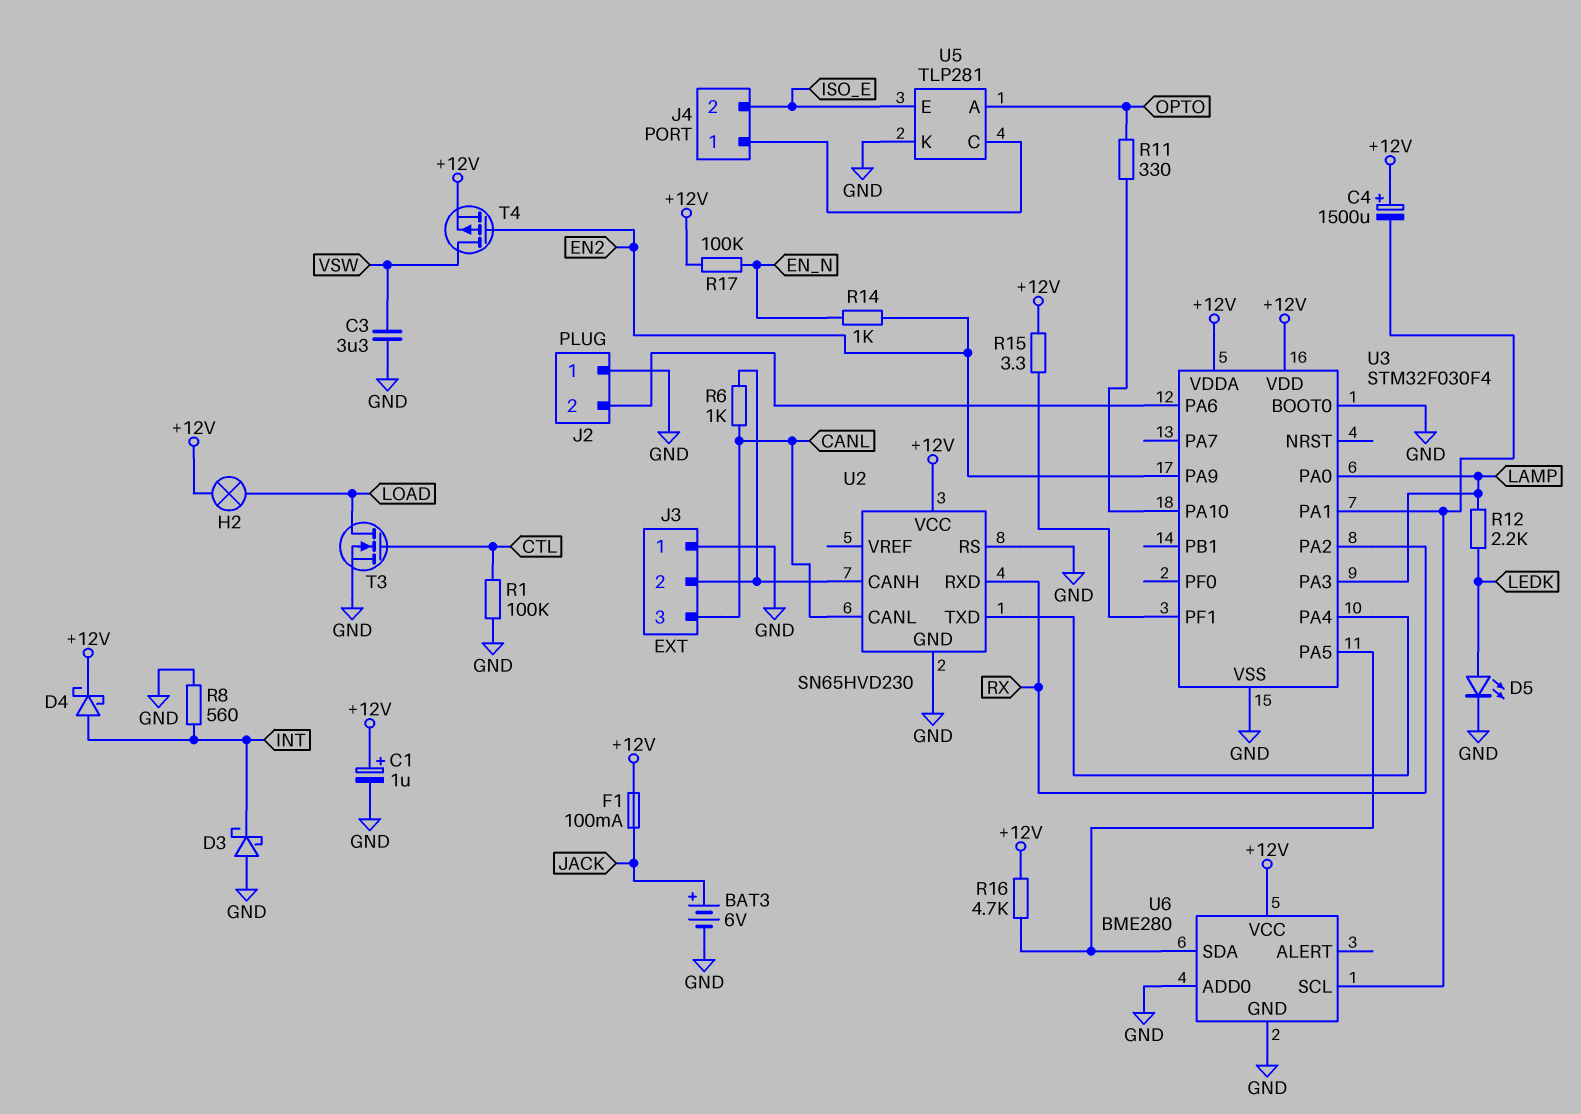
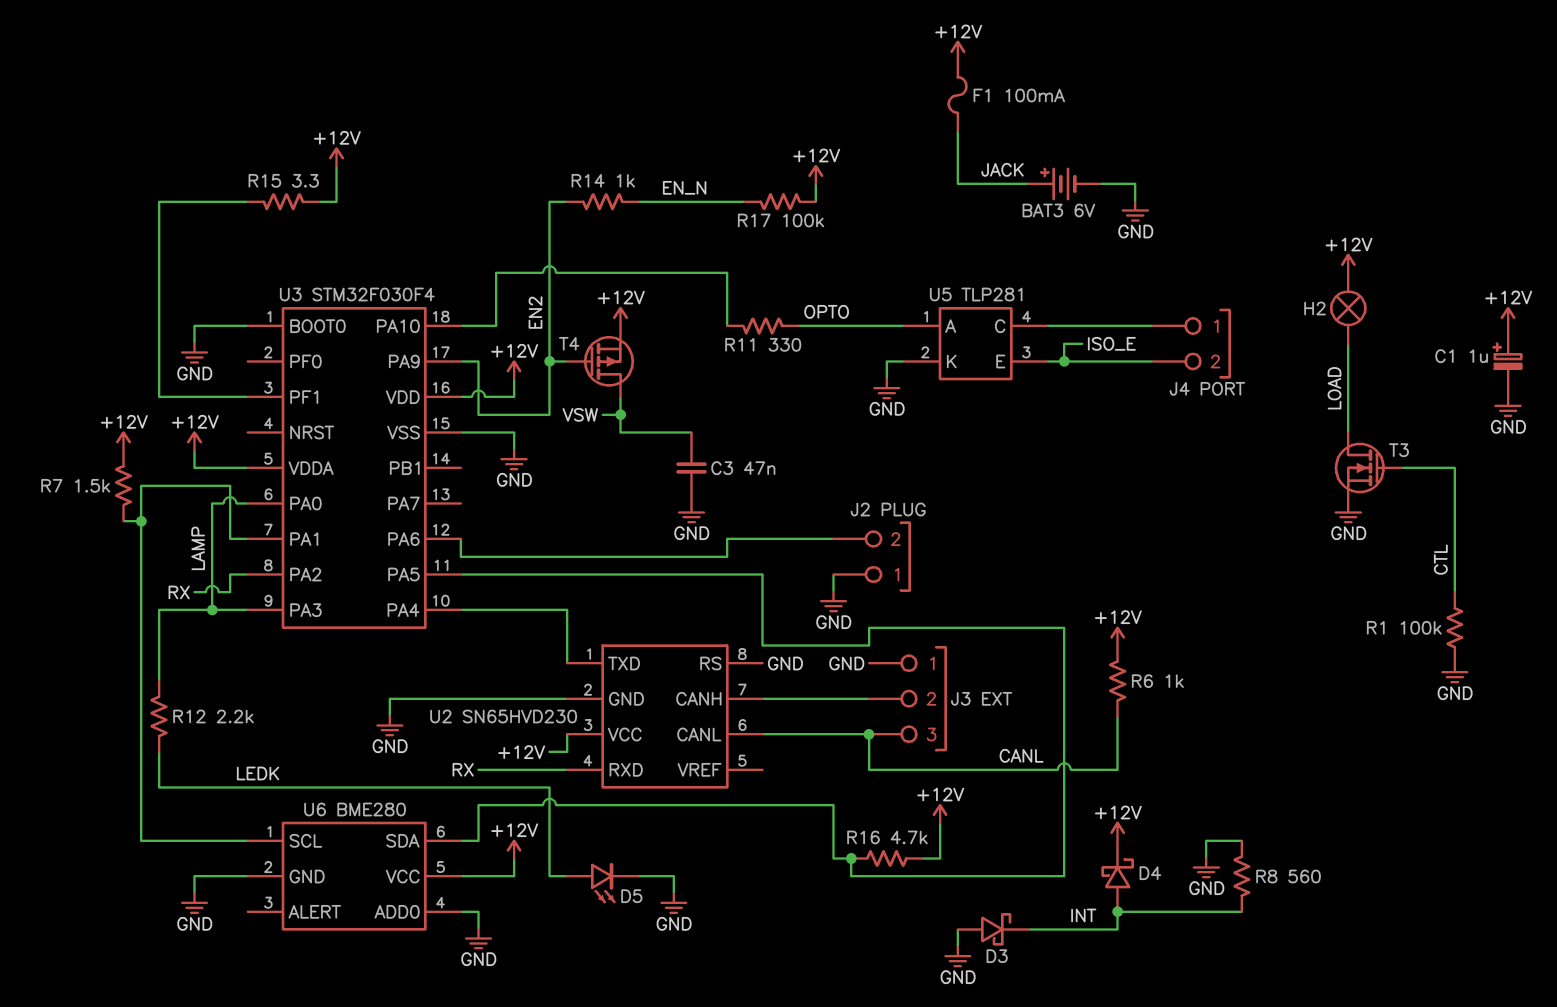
C3: 3.3uF (GND, VSW) -> 47nF (GND, VSW)
C4: 1500uF (plus +12V, minus U3/PA1) -> none
R6: 1k (CANL, J3/2) -> 1k (+12V, CANL)
R7: none -> 1.5k (+12V, U3/PA1)

